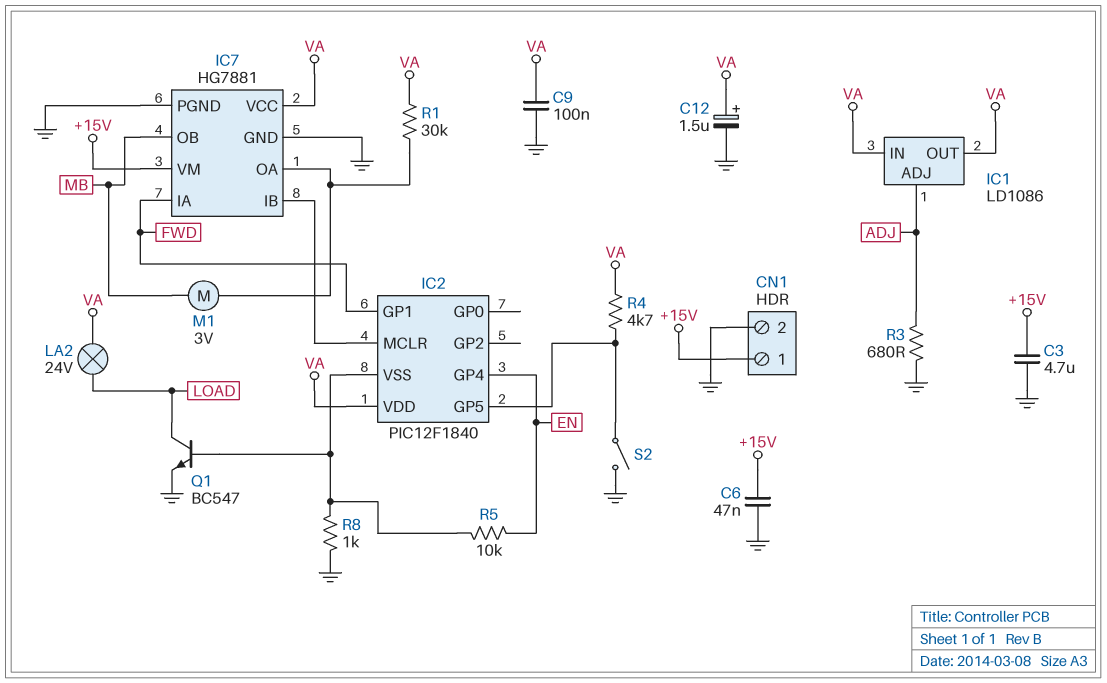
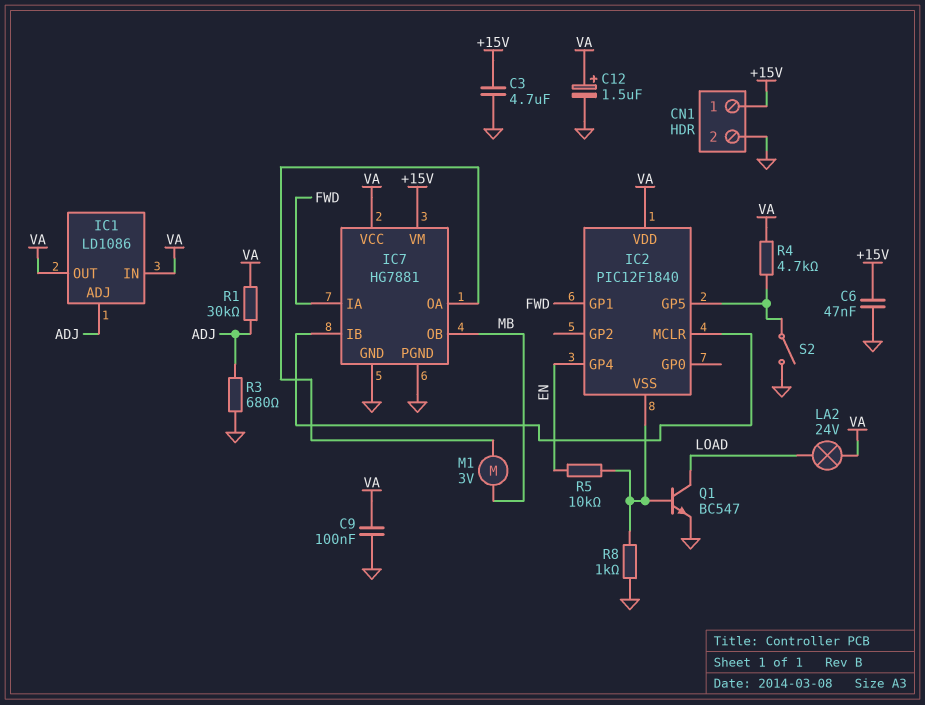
R1: 30k (IC7/OA, VA) -> 30k (ADJ, VA)

